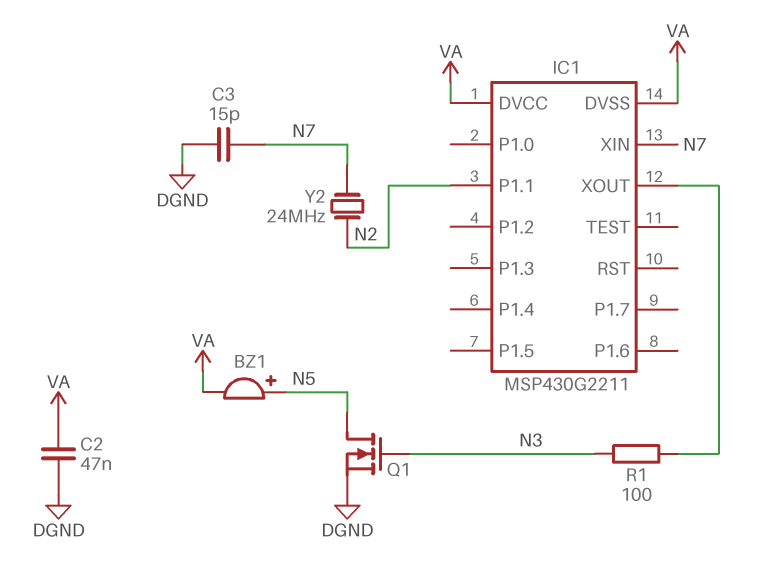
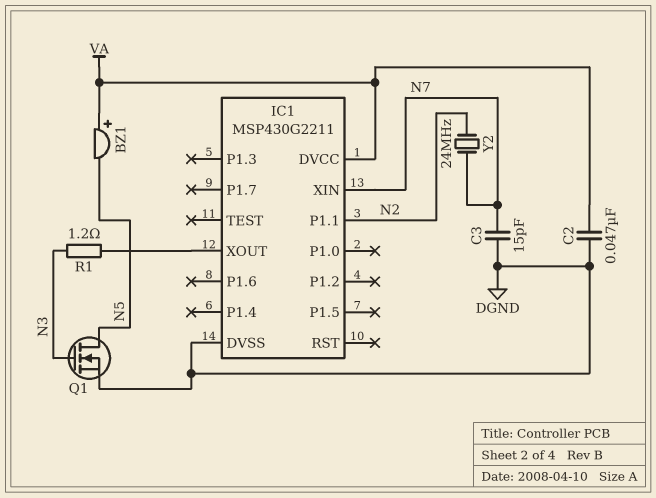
BZ1: buzzer (plus N5, minus VA) -> buzzer (plus VA, minus N5)
IC1 pin DVSS: VA -> DGND
R1: 100 (IC1/XOUT, N3) -> 1.2 (IC1/XOUT, N3)

